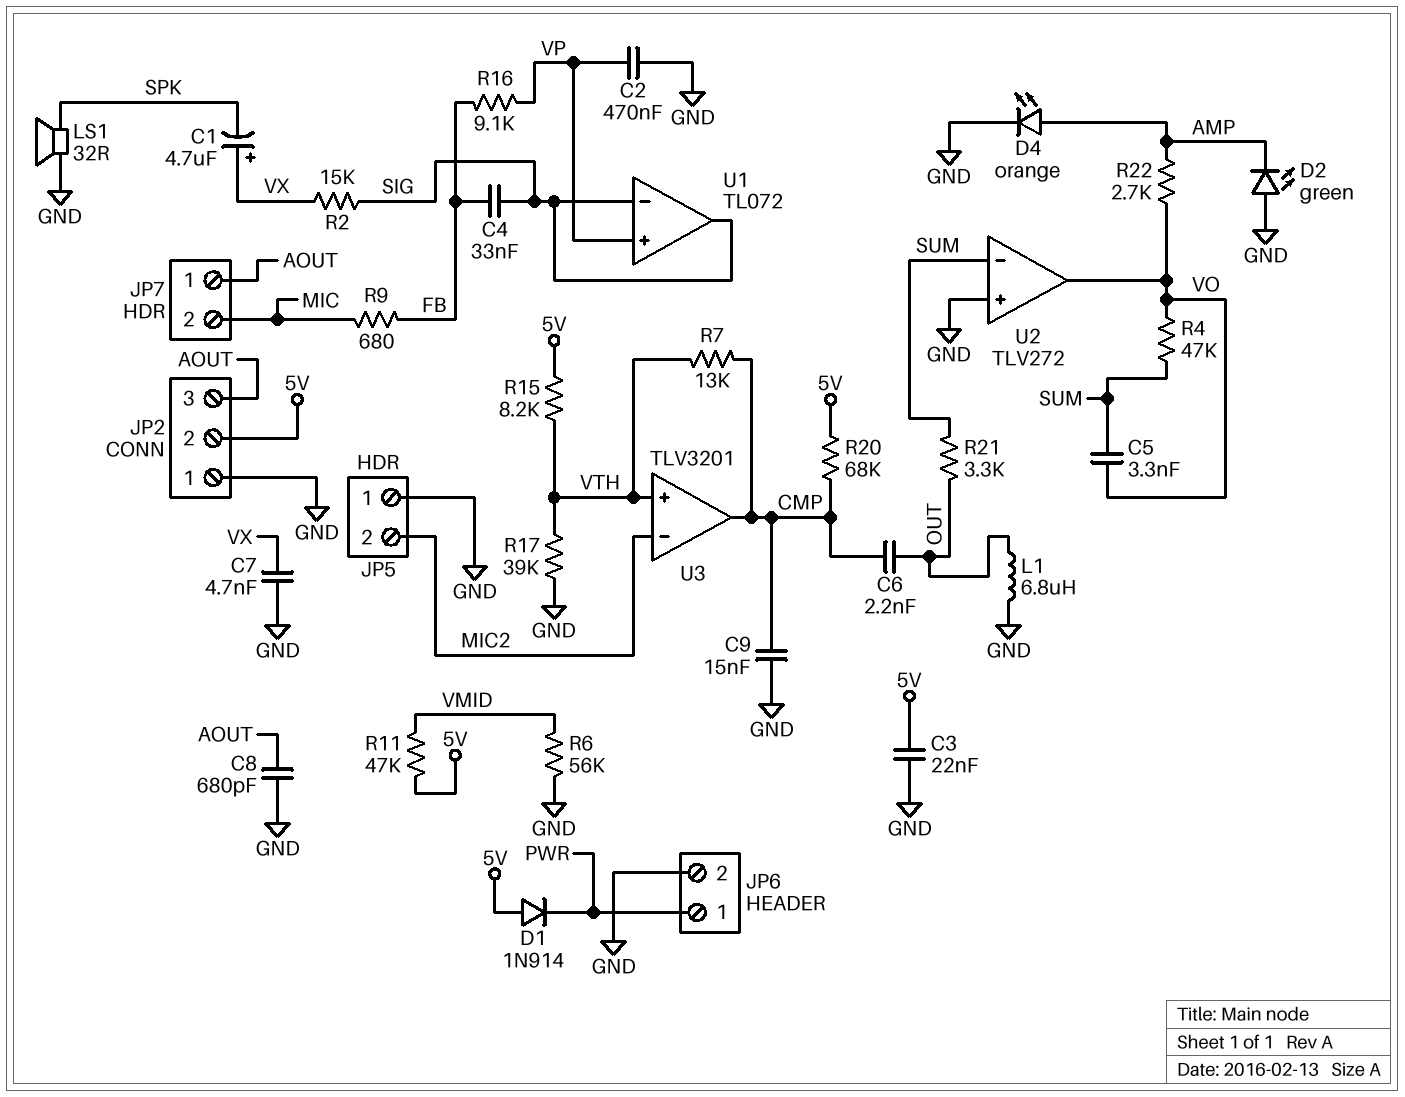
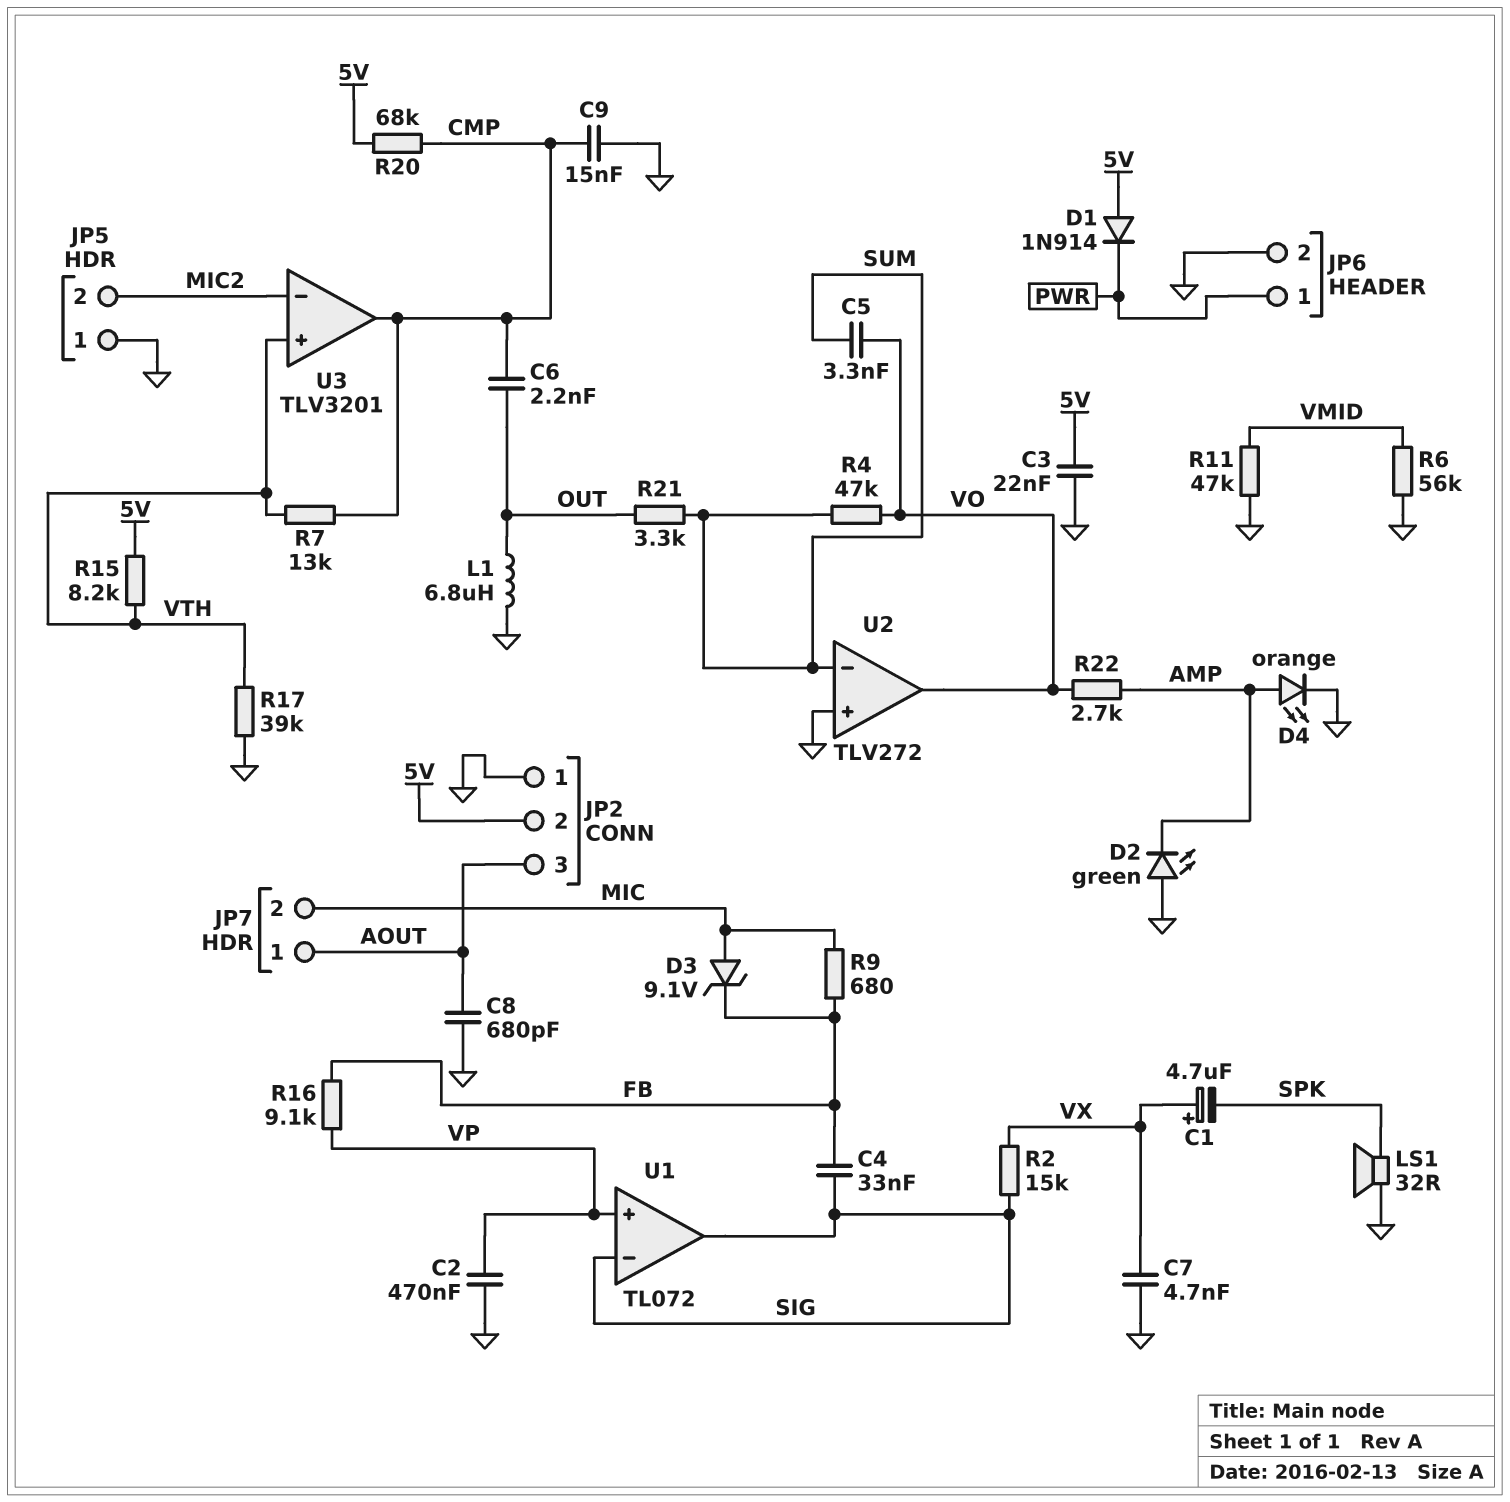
D3: none -> zener 9.1V (A MIC, K FB)
R11: 47k (5V, VMID) -> 47k (GND, VMID)

